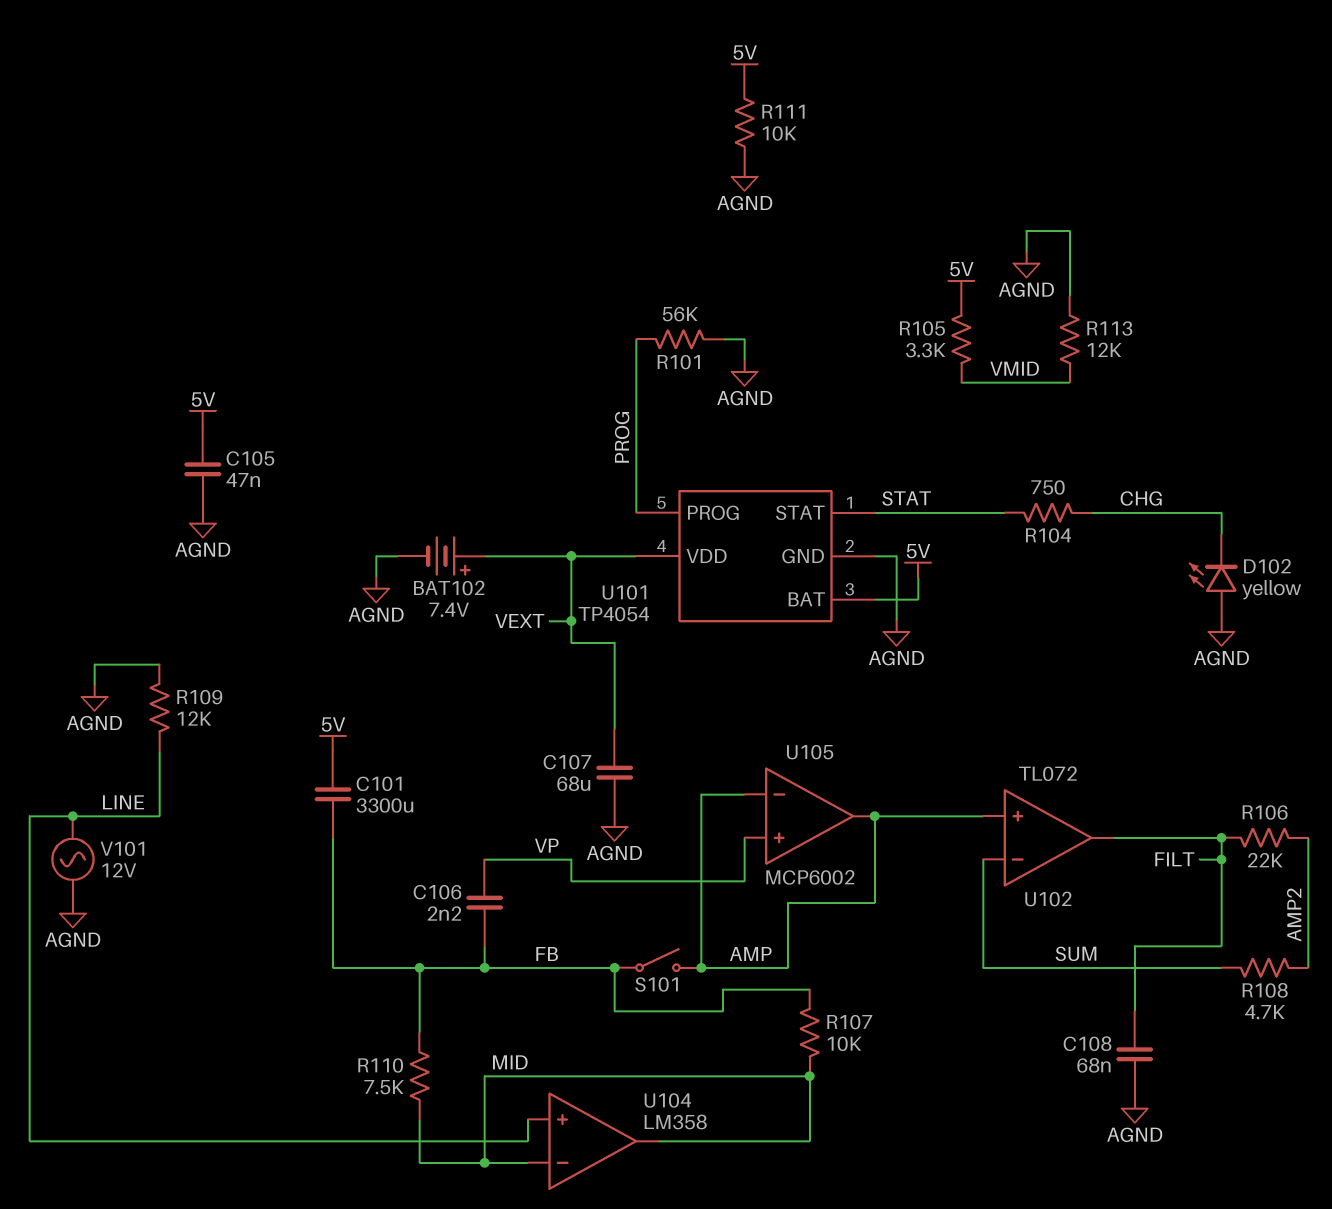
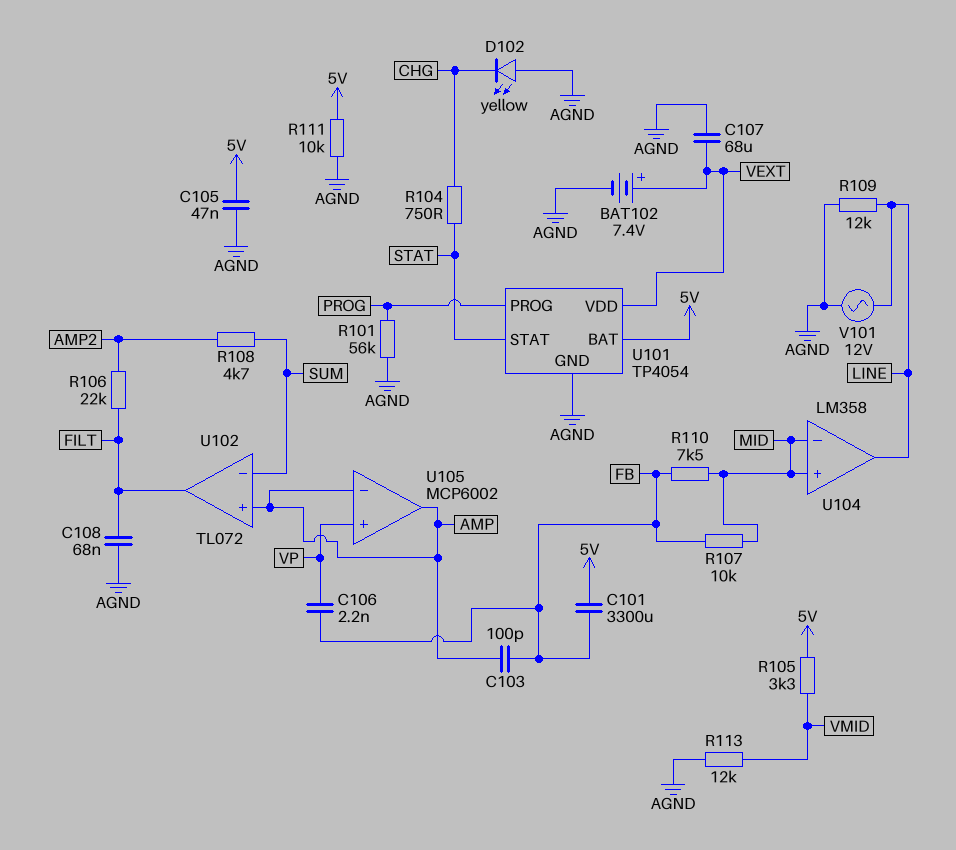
C103: none -> 100pF (AMP, FB)
S101: switch (AMP, FB) -> none
U104 pin in+: LINE -> MID
U104 pin out: MID -> LINE

